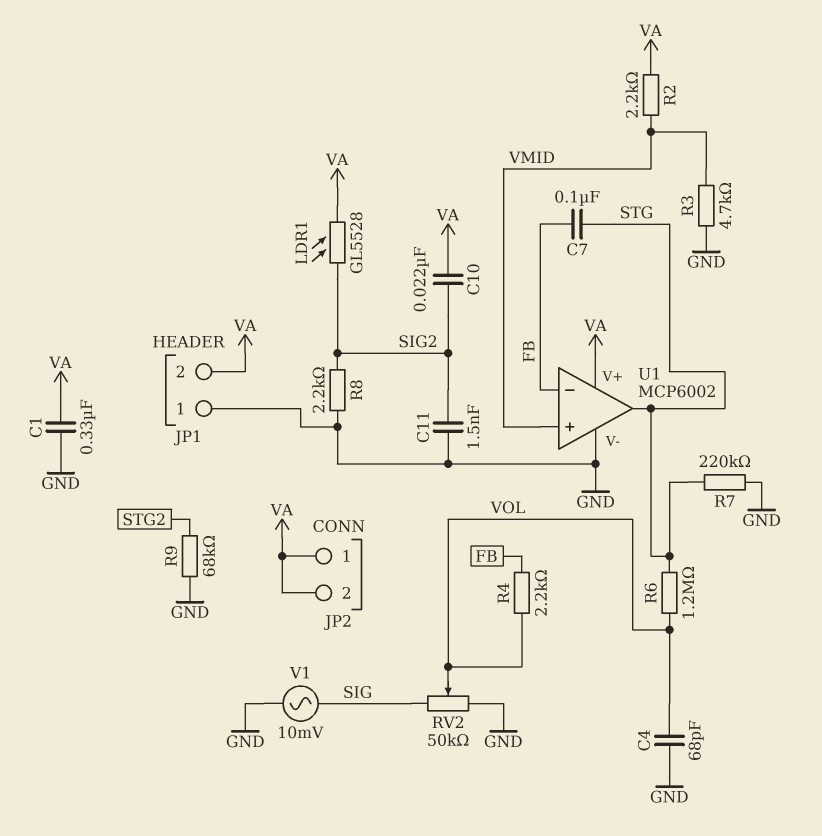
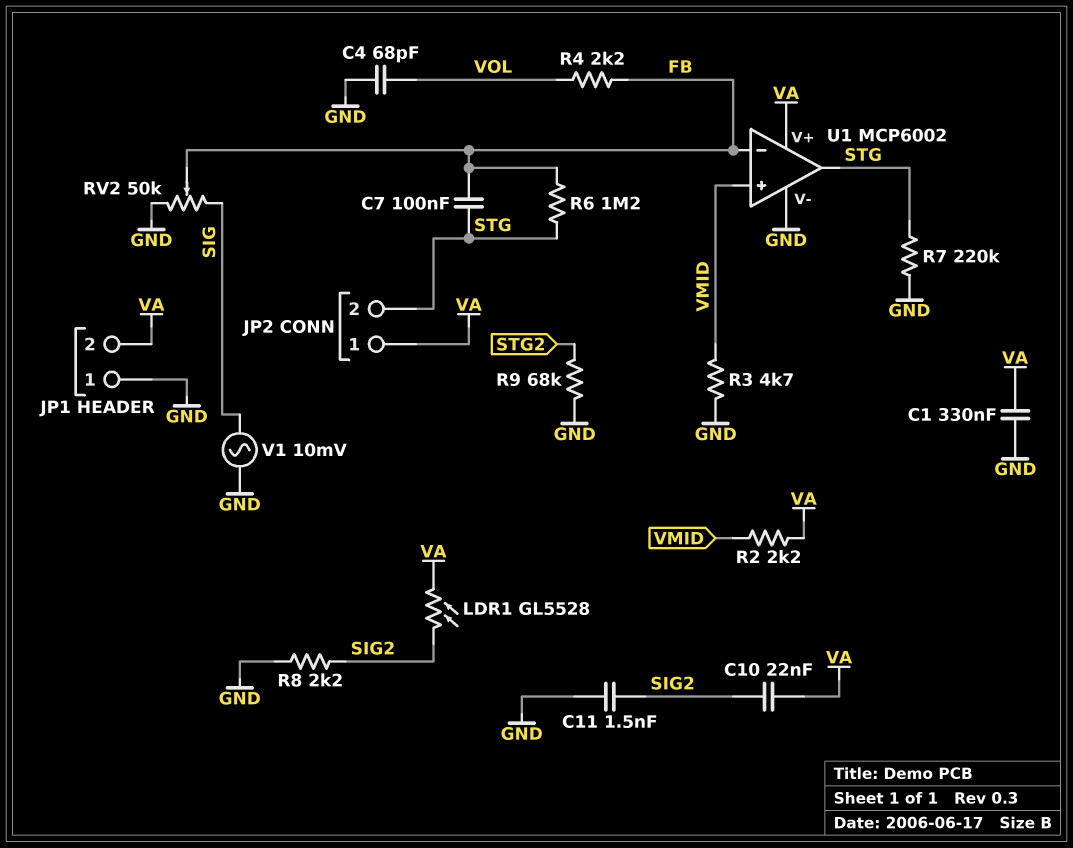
JP2 pin 2: VA -> STG
R6: 1.2M (STG, VOL) -> 1.2M (FB, STG)
RV2: 50k (GND, SIG, wiper VOL) -> 50k (GND, SIG, wiper FB)

